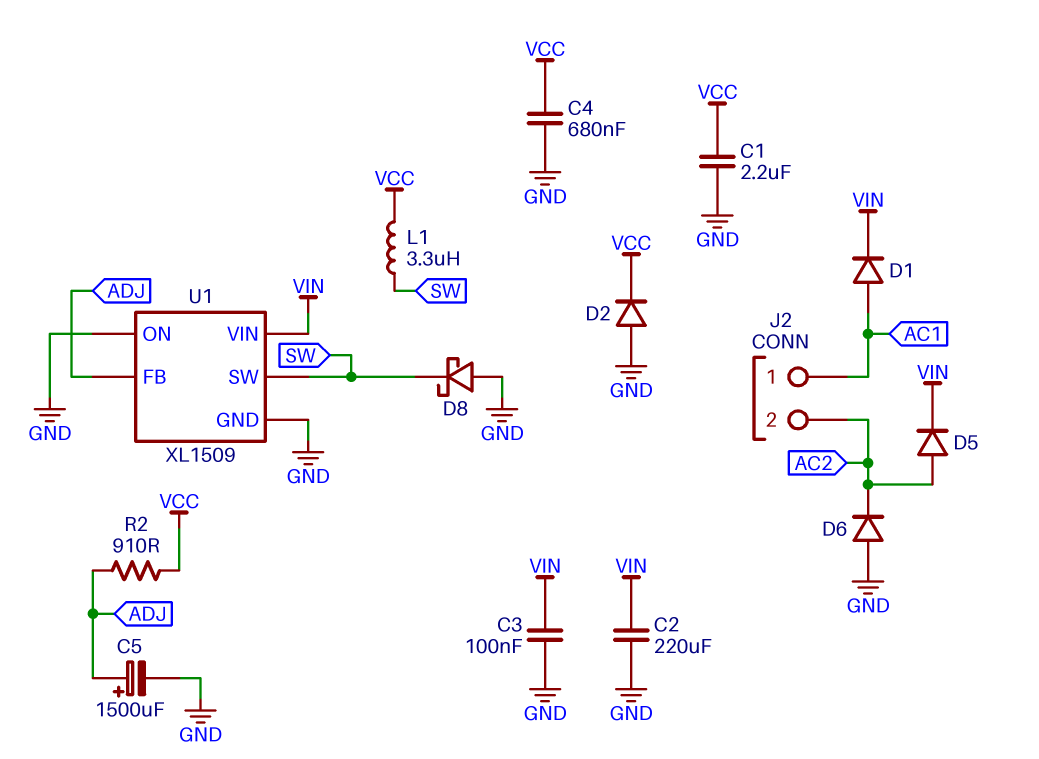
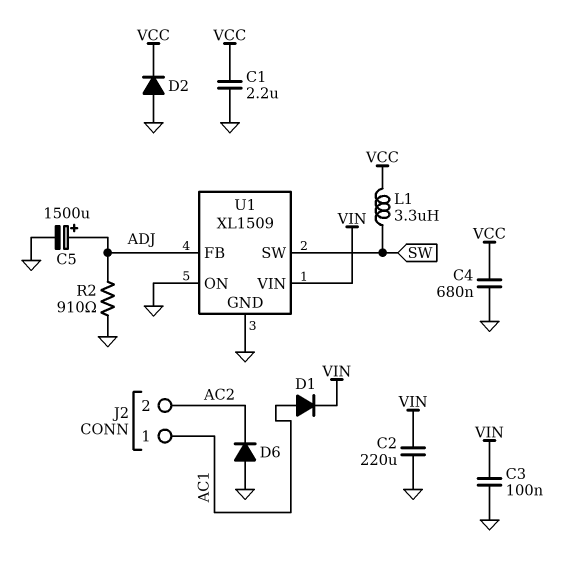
D5: diode (A AC2, K VIN) -> none
D8: schottky (A GND, K SW) -> none
R2: 910 (ADJ, VCC) -> 910 (ADJ, GND)

